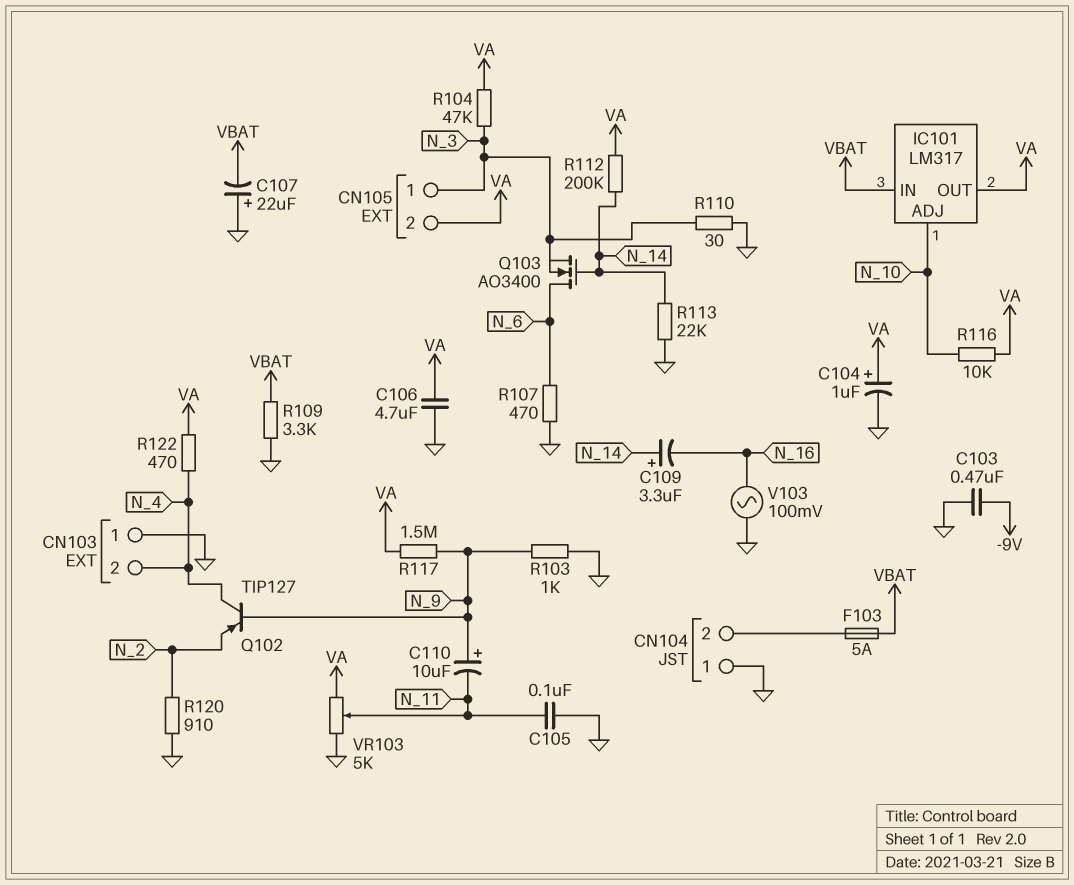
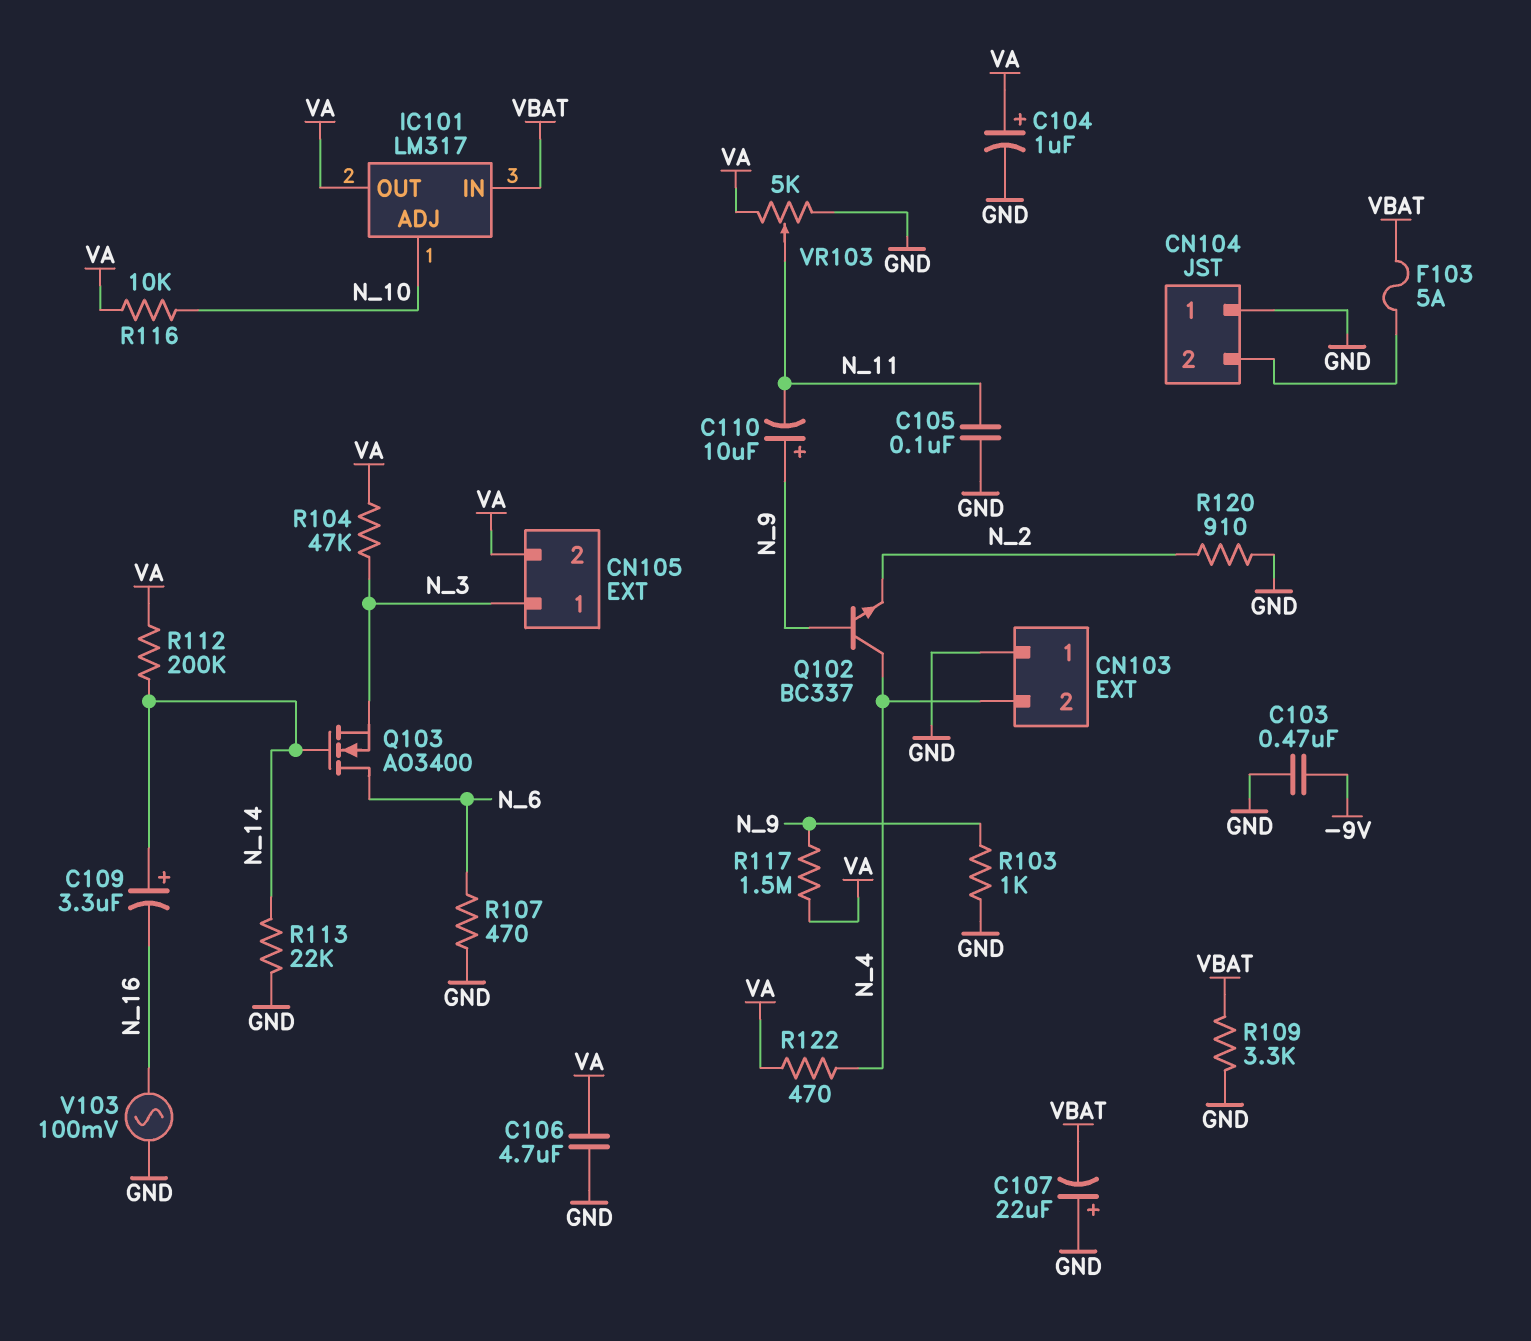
Q102: PNP TIP127 (B N_9, C N_4, E N_2) -> NPN BC337 (B N_9, C N_4, E N_2)
R110: 30 (GND, N_3) -> none

